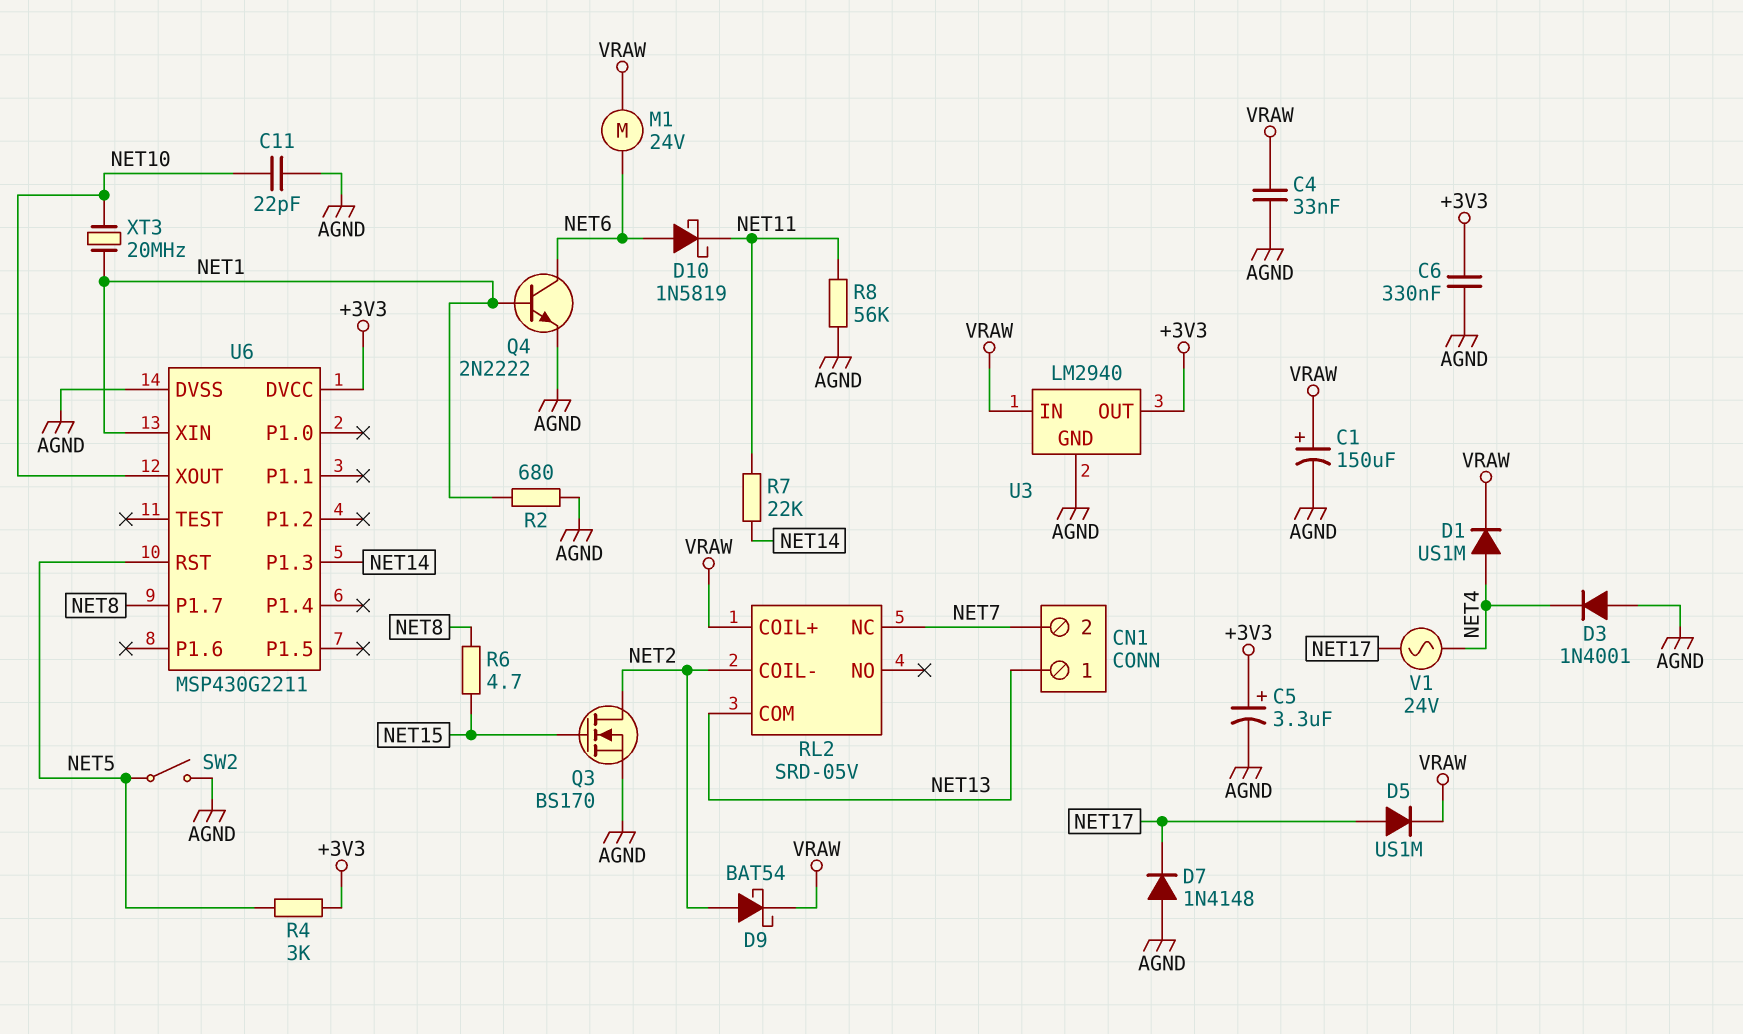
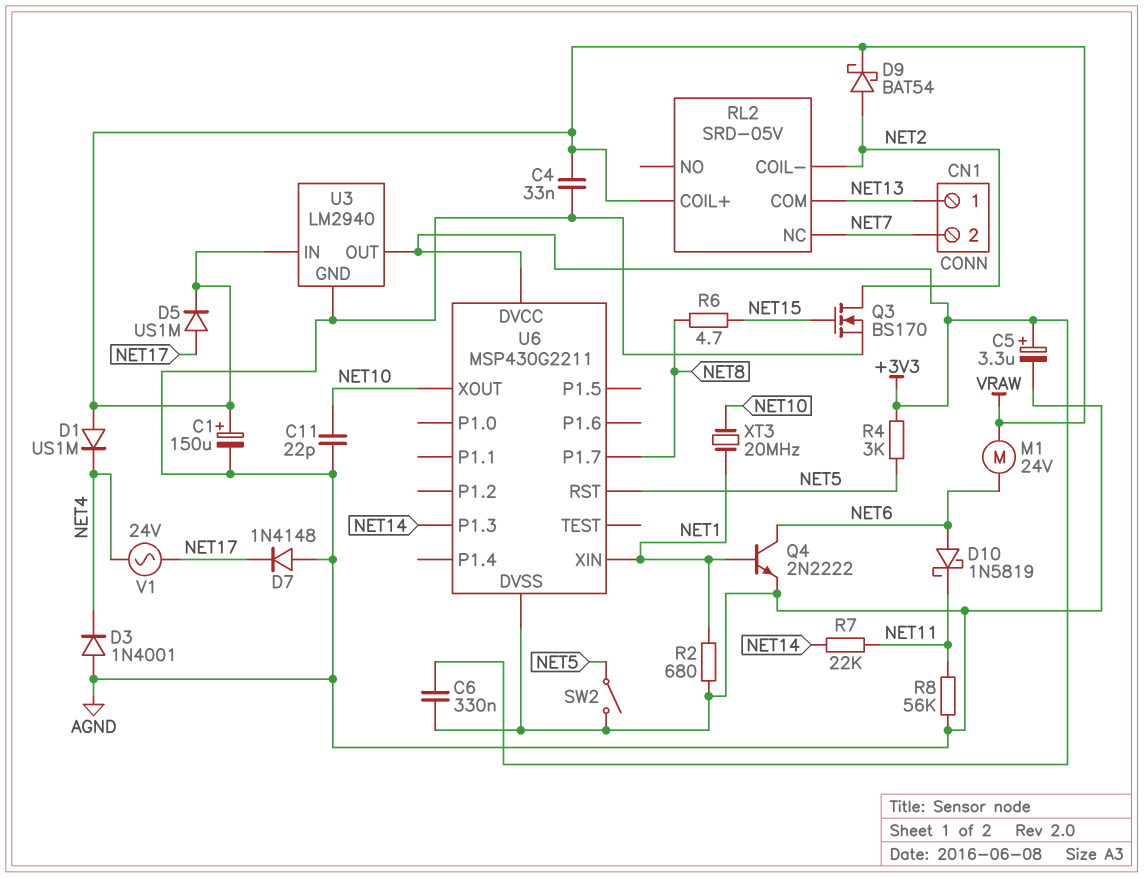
D1: diode US1M (A NET4, K VRAW) -> diode US1M (A VRAW, K NET4)

